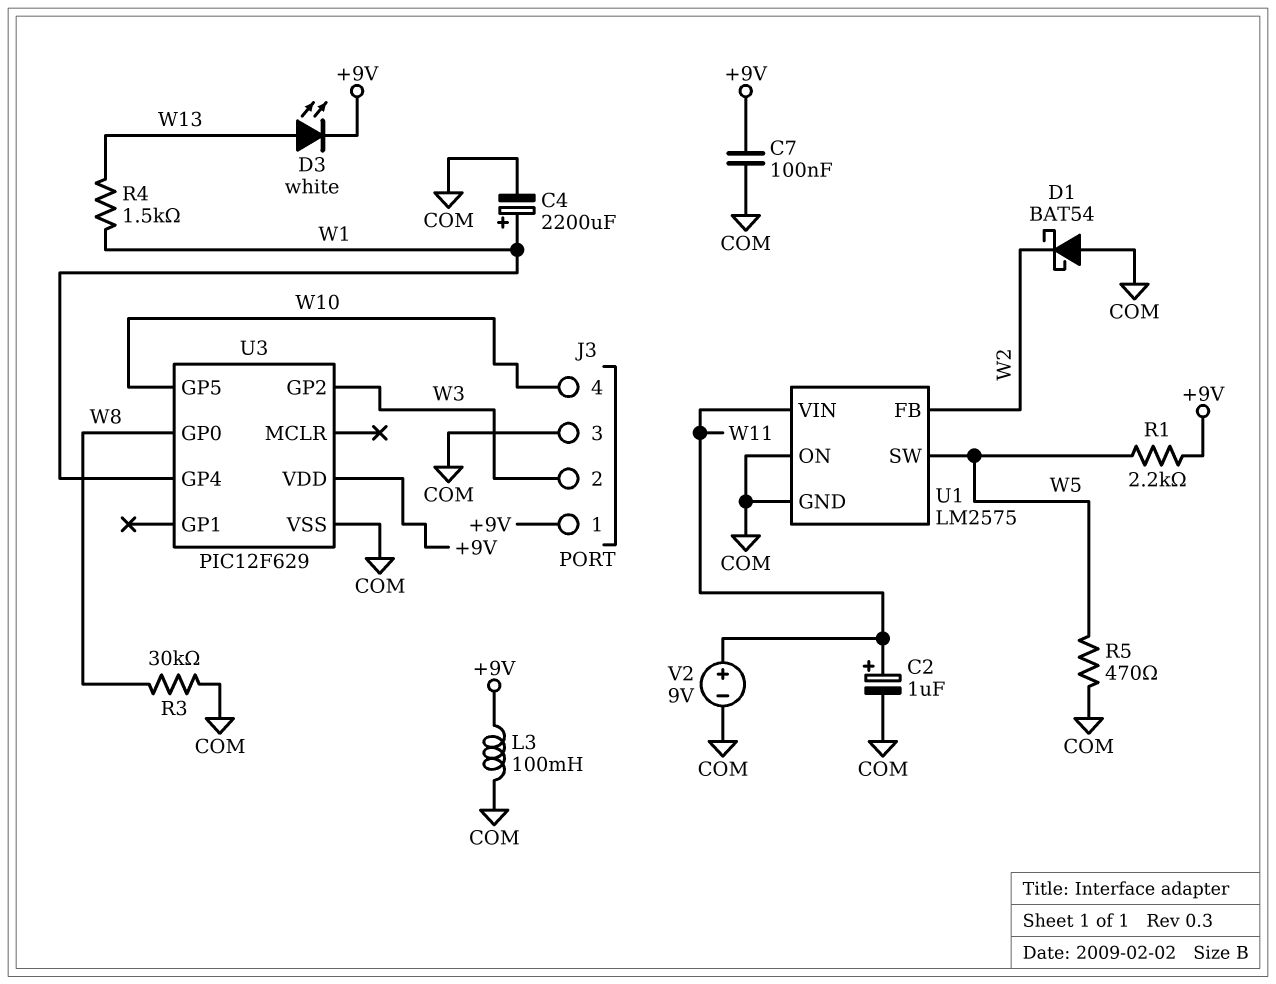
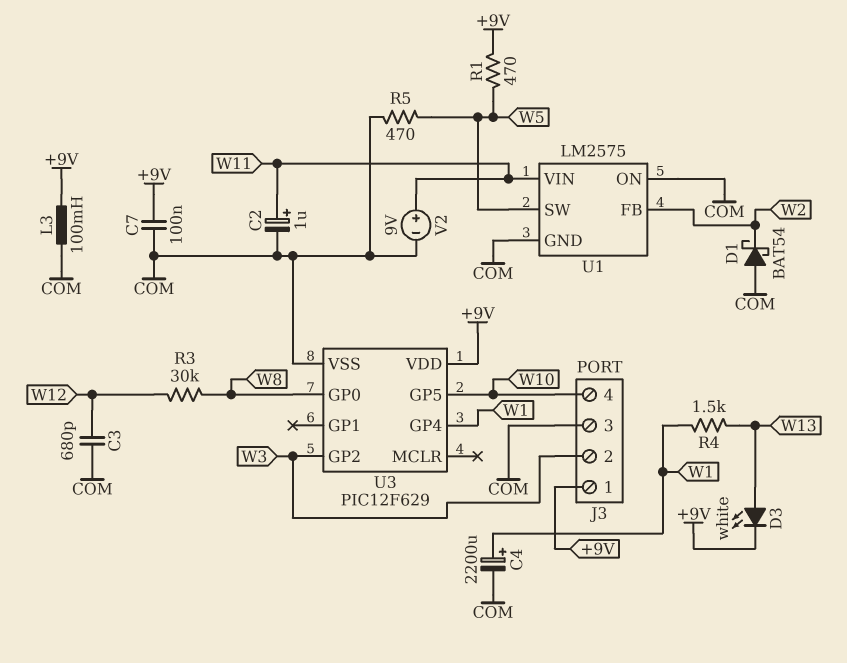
C3: none -> 680pF (COM, W12)
R1: 2.2k (+9V, W5) -> 470 (+9V, W5)
R3: 30k (COM, W8) -> 30k (W8, W12)

